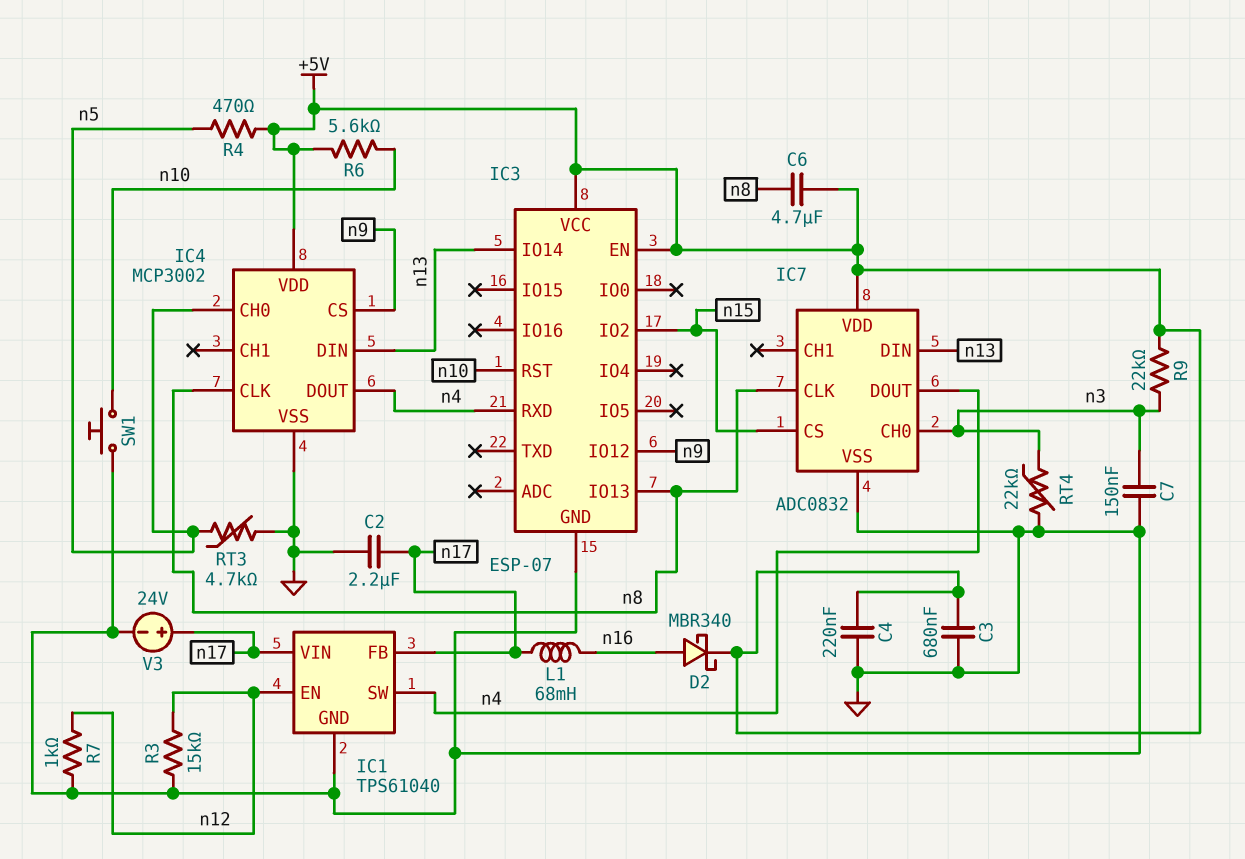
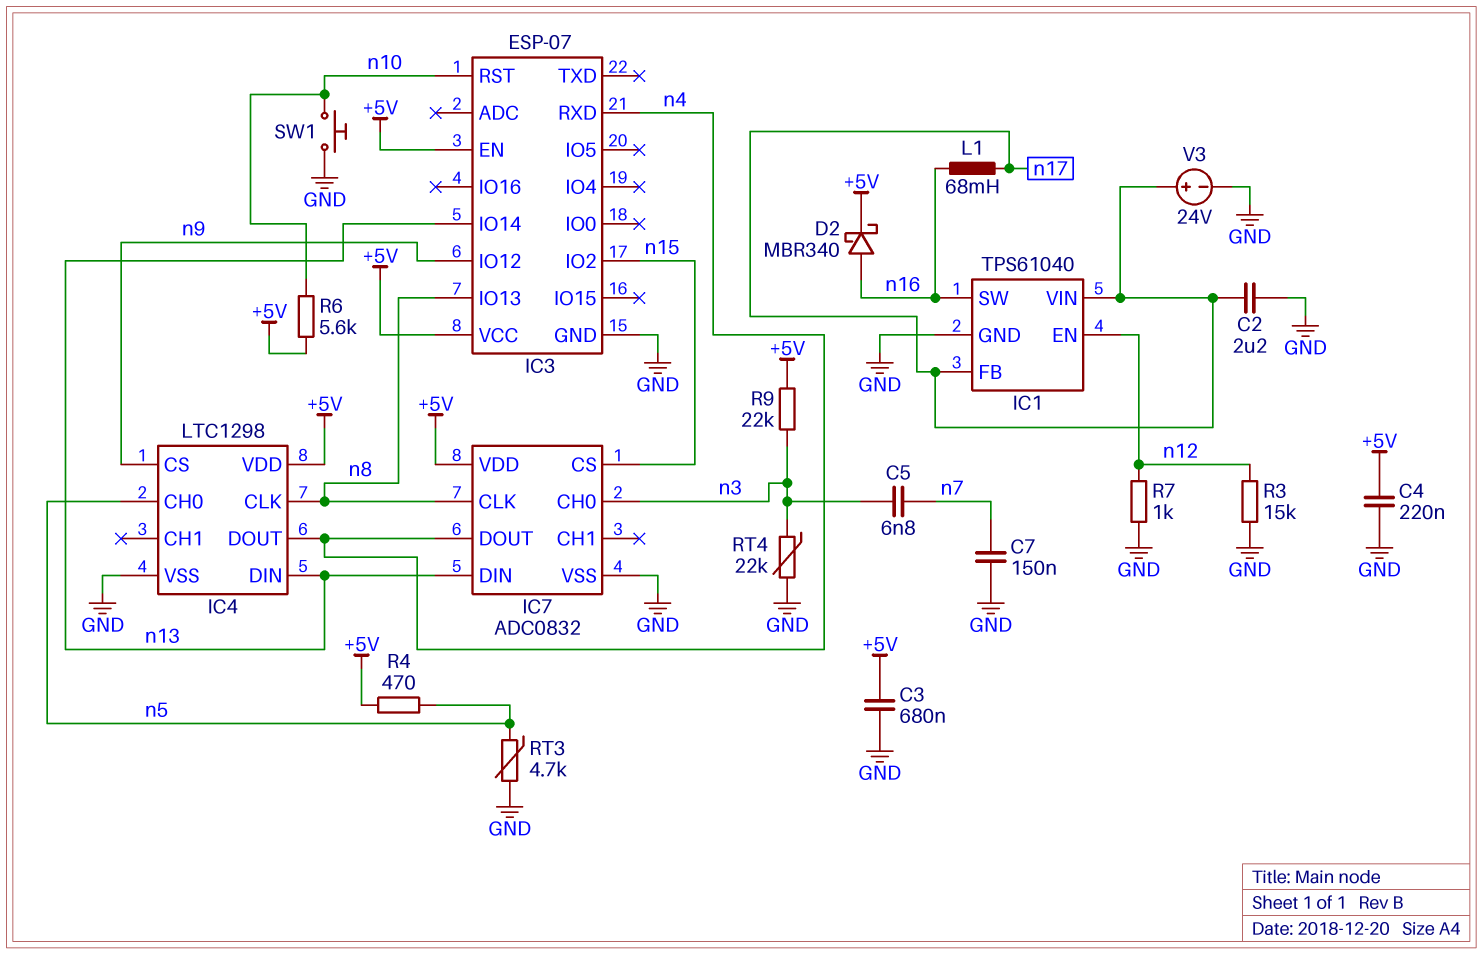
C5: none -> 6.8nF (n3, n7)
C6: 4.7uF (+5V, n8) -> none
C7: 150nF (GND, n3) -> 150nF (GND, n7)
IC1 pin SW: n4 -> n16
IC4: MCP3002 -> LTC1298

